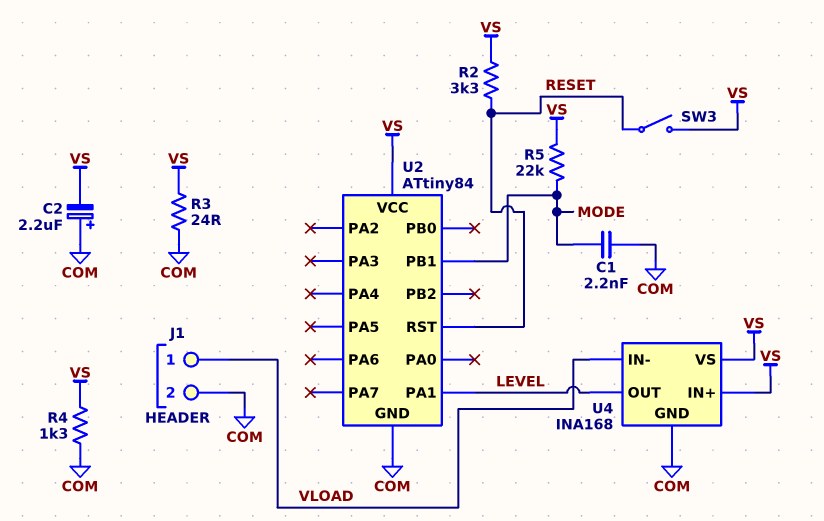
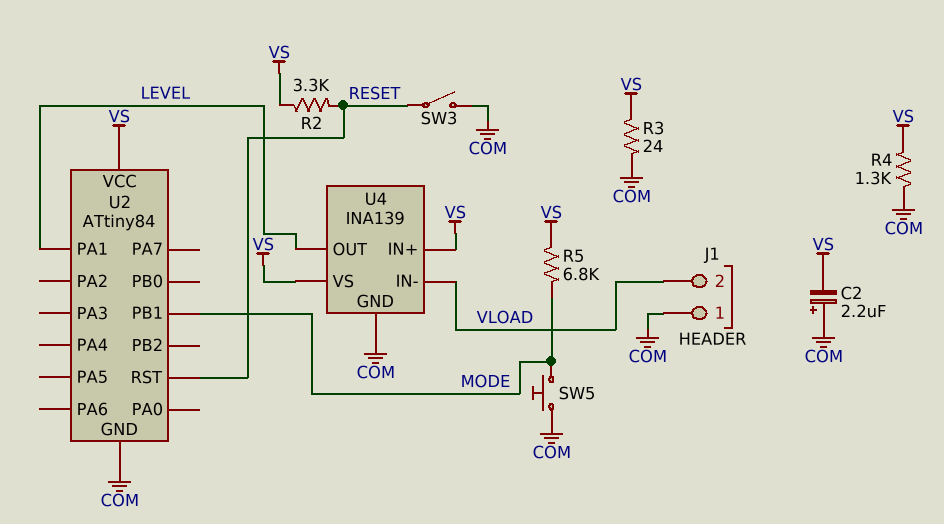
C1: 2.2nF (COM, MODE) -> none
J1 pin 1: VLOAD -> COM
J1 pin 2: COM -> VLOAD
R5: 22k (MODE, VS) -> 6.8k (MODE, VS)
SW3: switch (RESET, VS) -> switch (COM, RESET)
SW5: none -> button (COM, MODE)
U4: INA168 -> INA139

